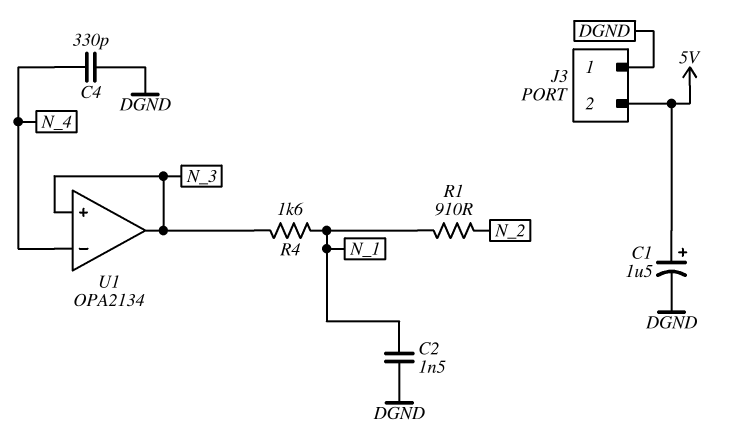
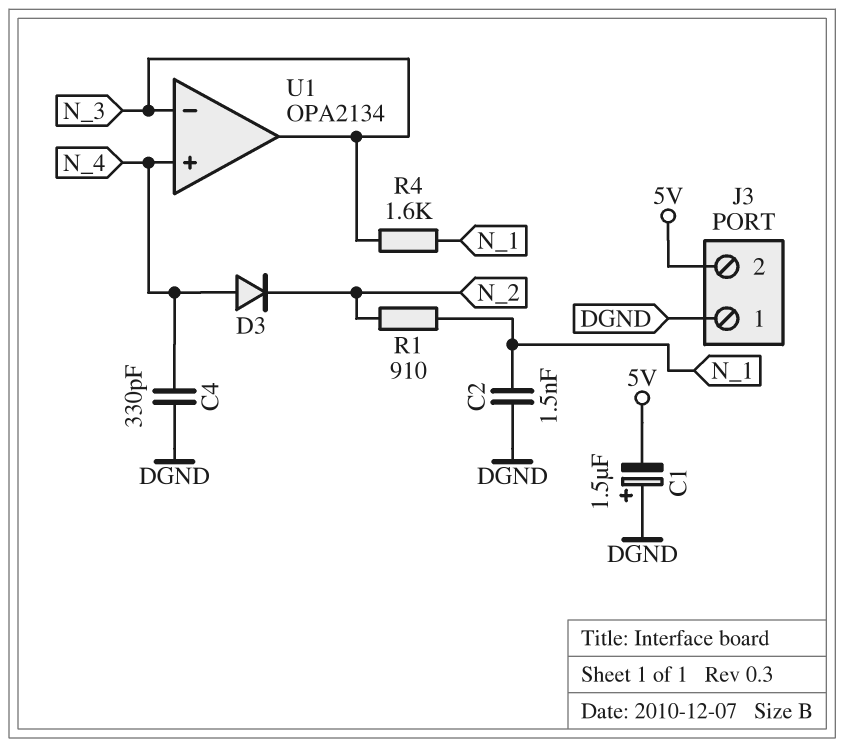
C1: 1.5uF (plus 5V, minus DGND) -> 1.5uF (plus DGND, minus 5V)
D3: none -> diode (A N_4, K N_2)
U1 pin in+: N_3 -> N_4
U1 pin in-: N_4 -> N_3

